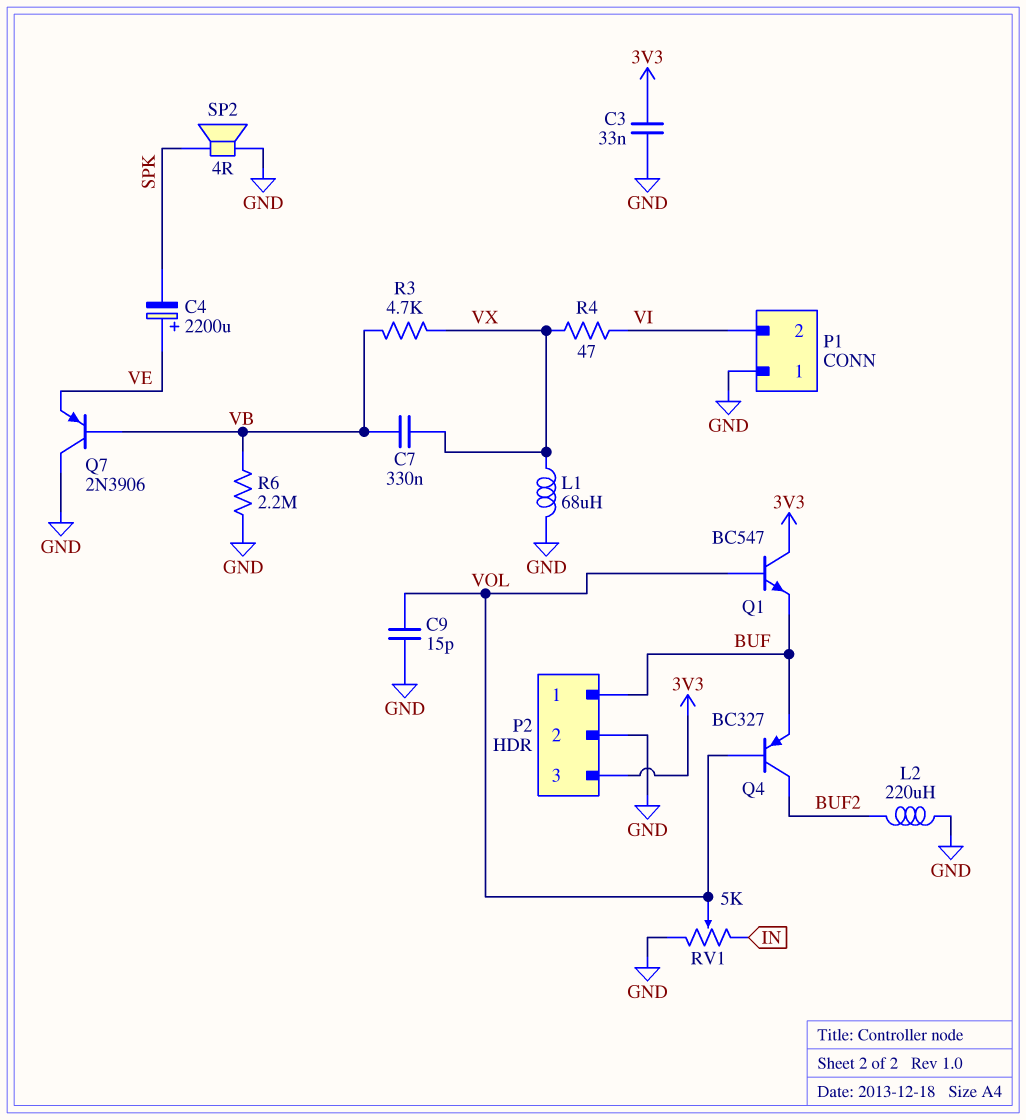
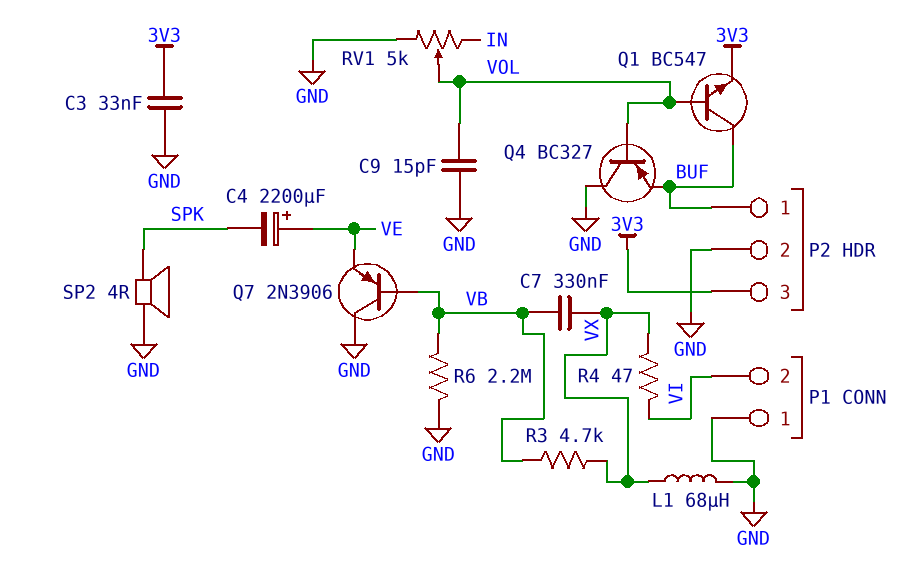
L2: 220uH (BUF2, GND) -> none
Q1: NPN BC547 (B VOL, C 3V3, E BUF) -> NPN BC547 (B VOL, C BUF, E 3V3)
Q4: PNP BC327 (B VOL, C BUF2, E BUF) -> PNP BC327 (B VOL, C GND, E BUF)

